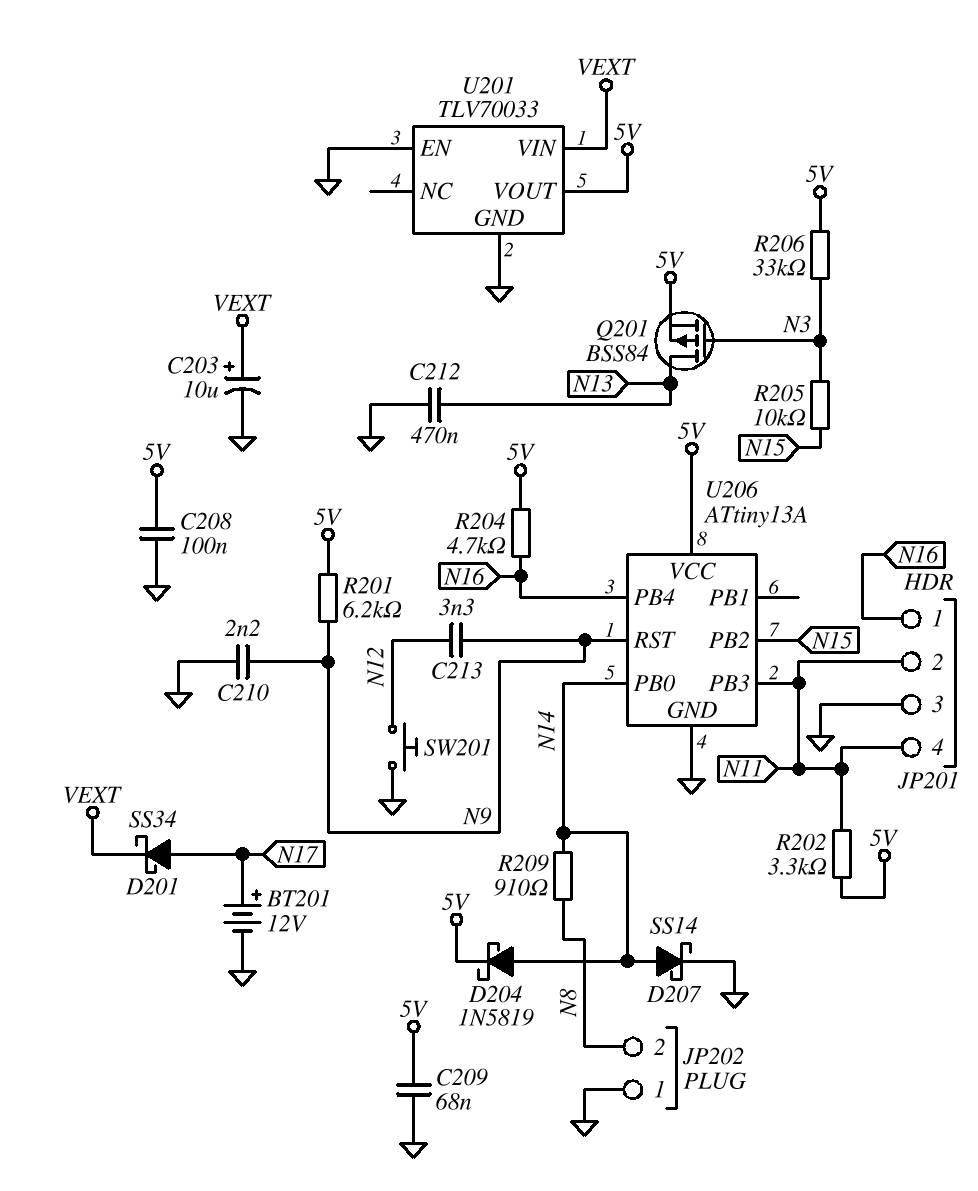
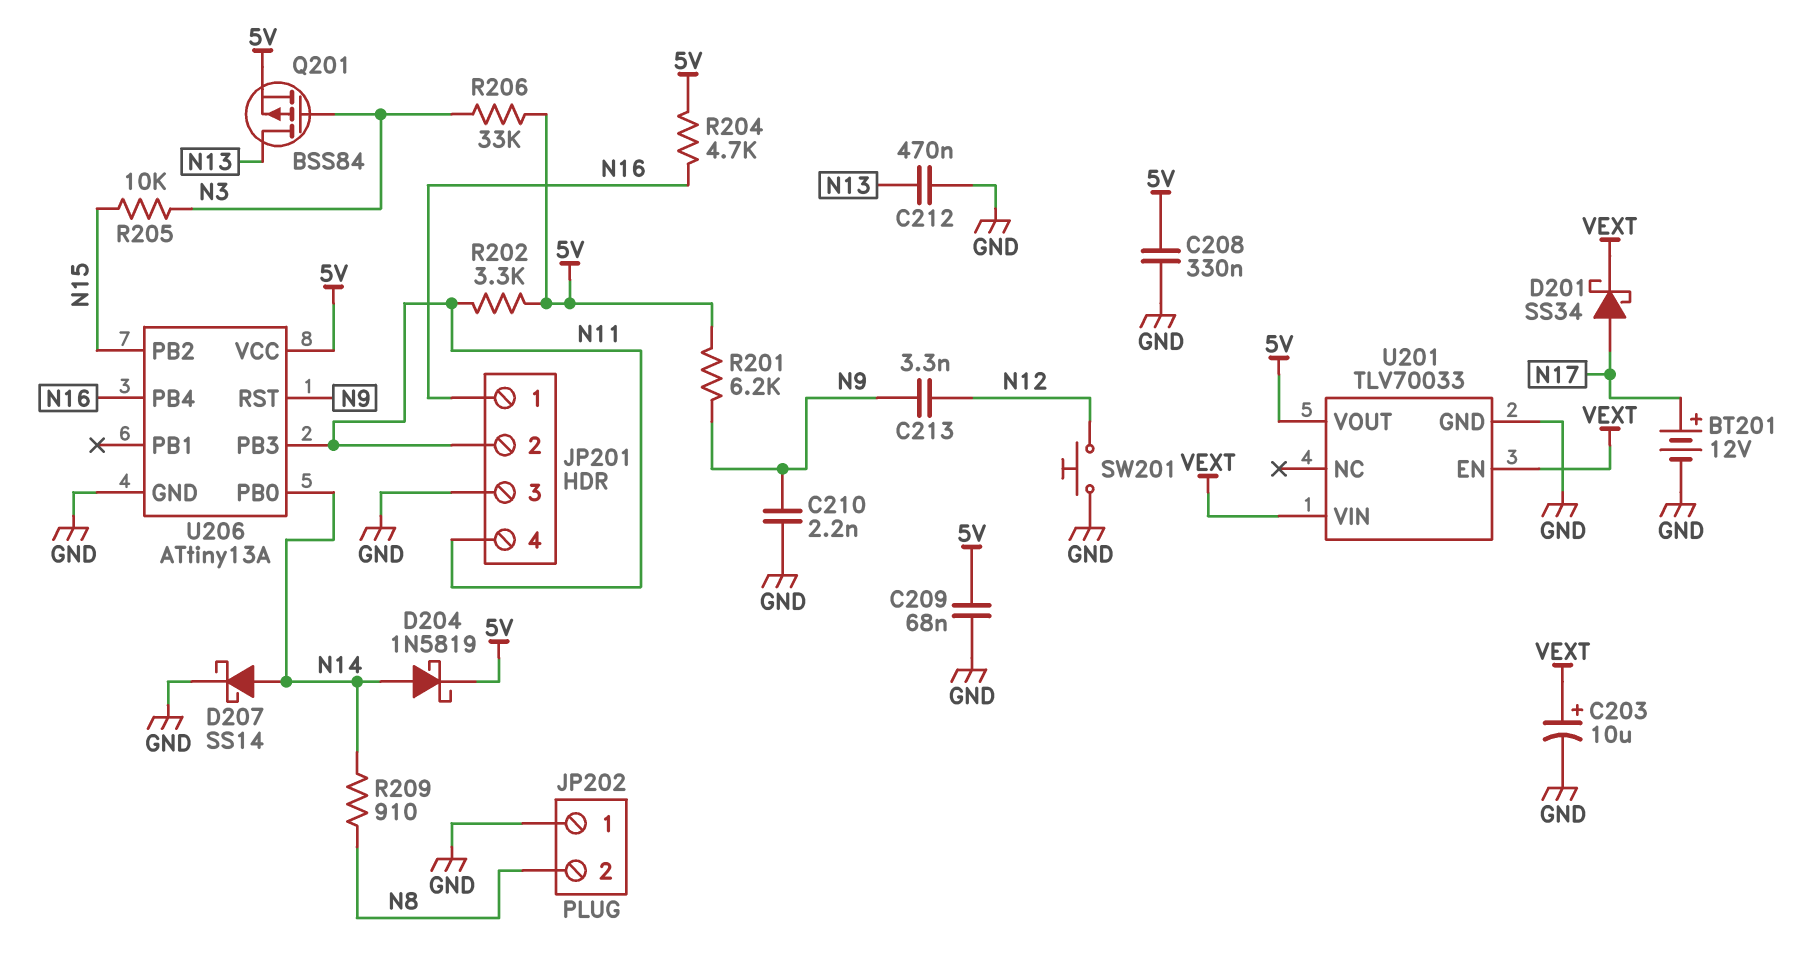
C208: 100nF (5V, GND) -> 330nF (5V, GND)
U201 pin EN: GND -> VEXT

